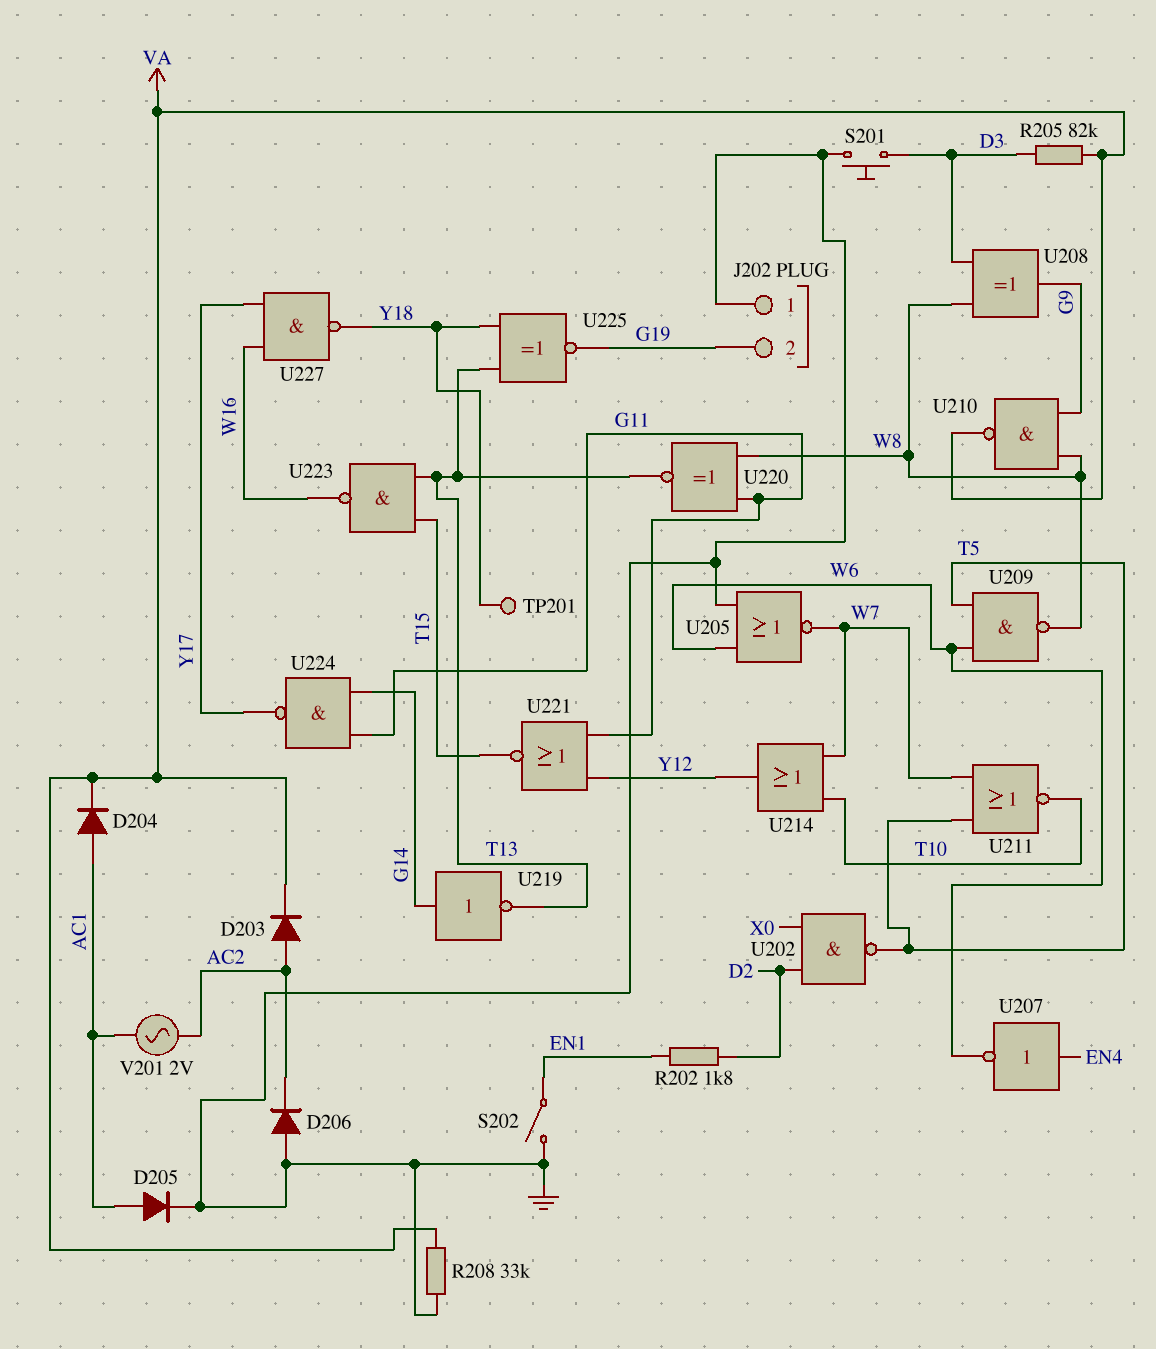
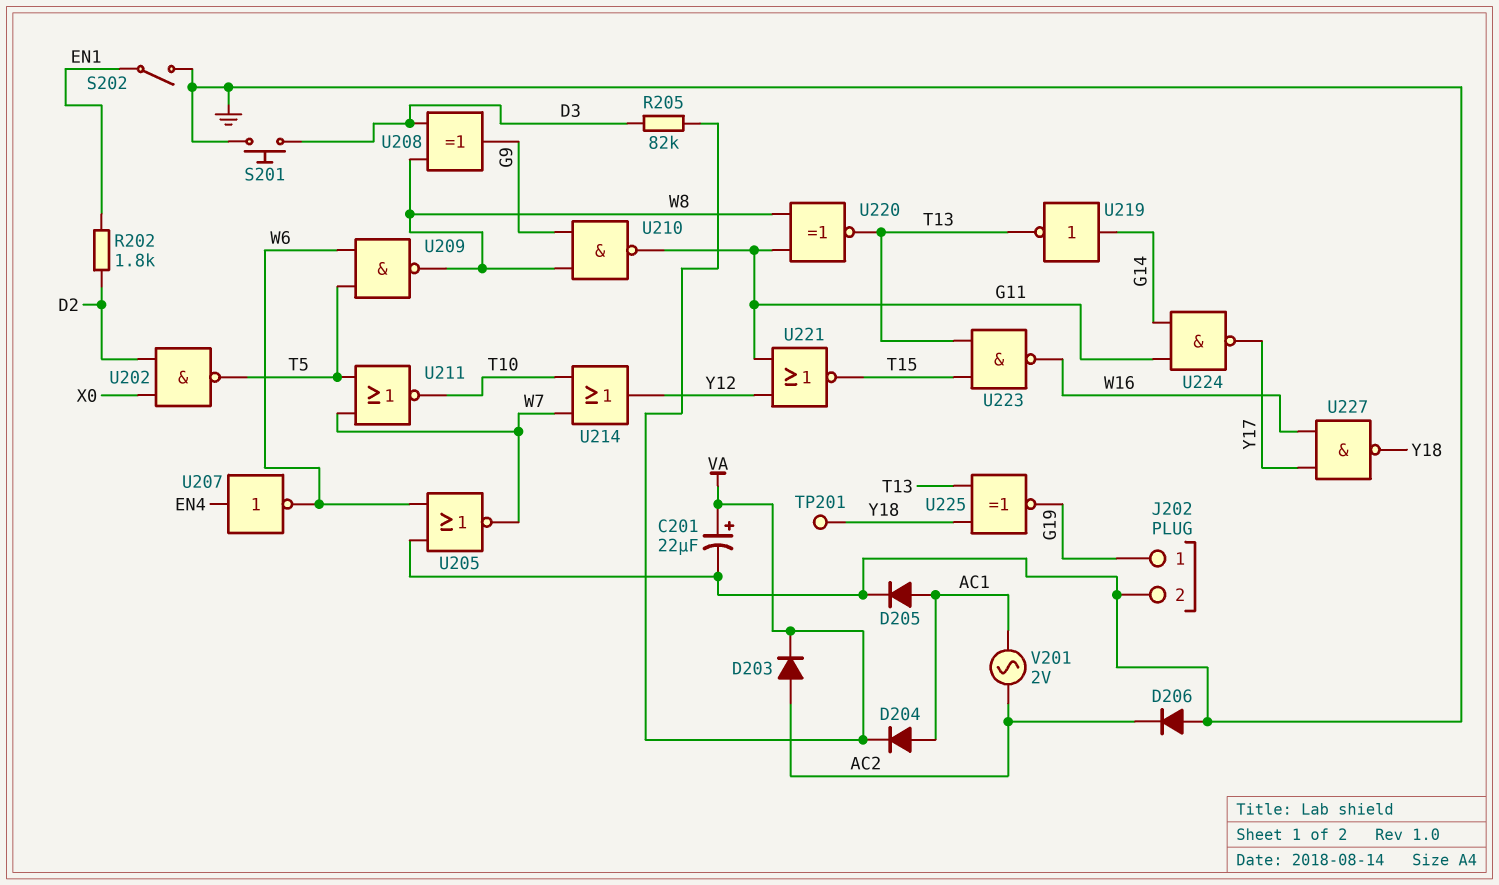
C201: none -> 22uF (plus VA, minus GND)
J202 pin 1: GND -> G19
J202 pin 2: G19 -> GND
R208: 33k (GND, VA) -> none
U210: NAND (in G9, in W8, out VA) -> NAND (in G9, in W8, out G11)

